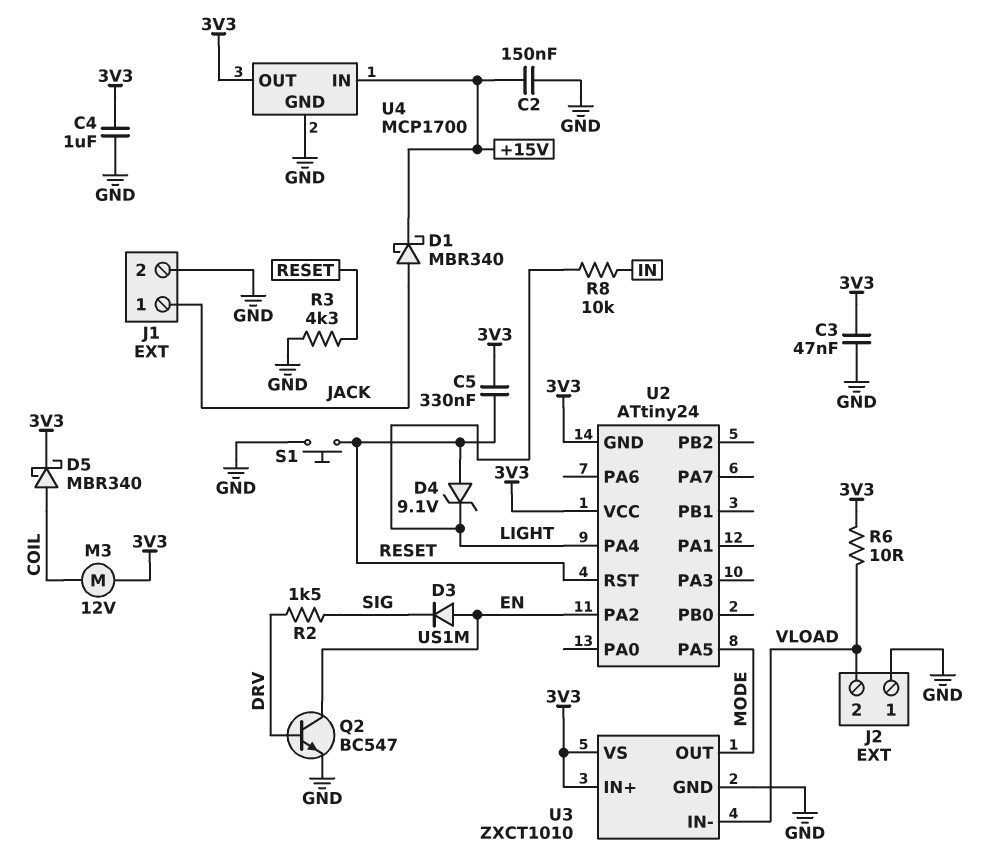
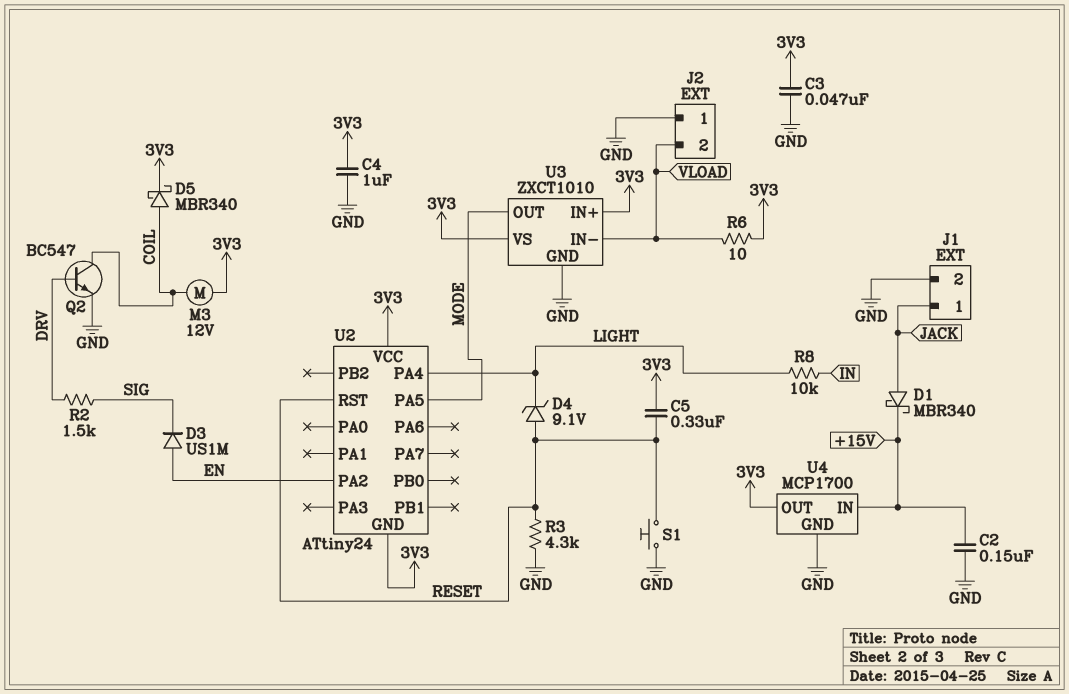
Q2: NPN BC547 (B DRV, C EN, E GND) -> NPN BC547 (B DRV, C COIL, E GND)

